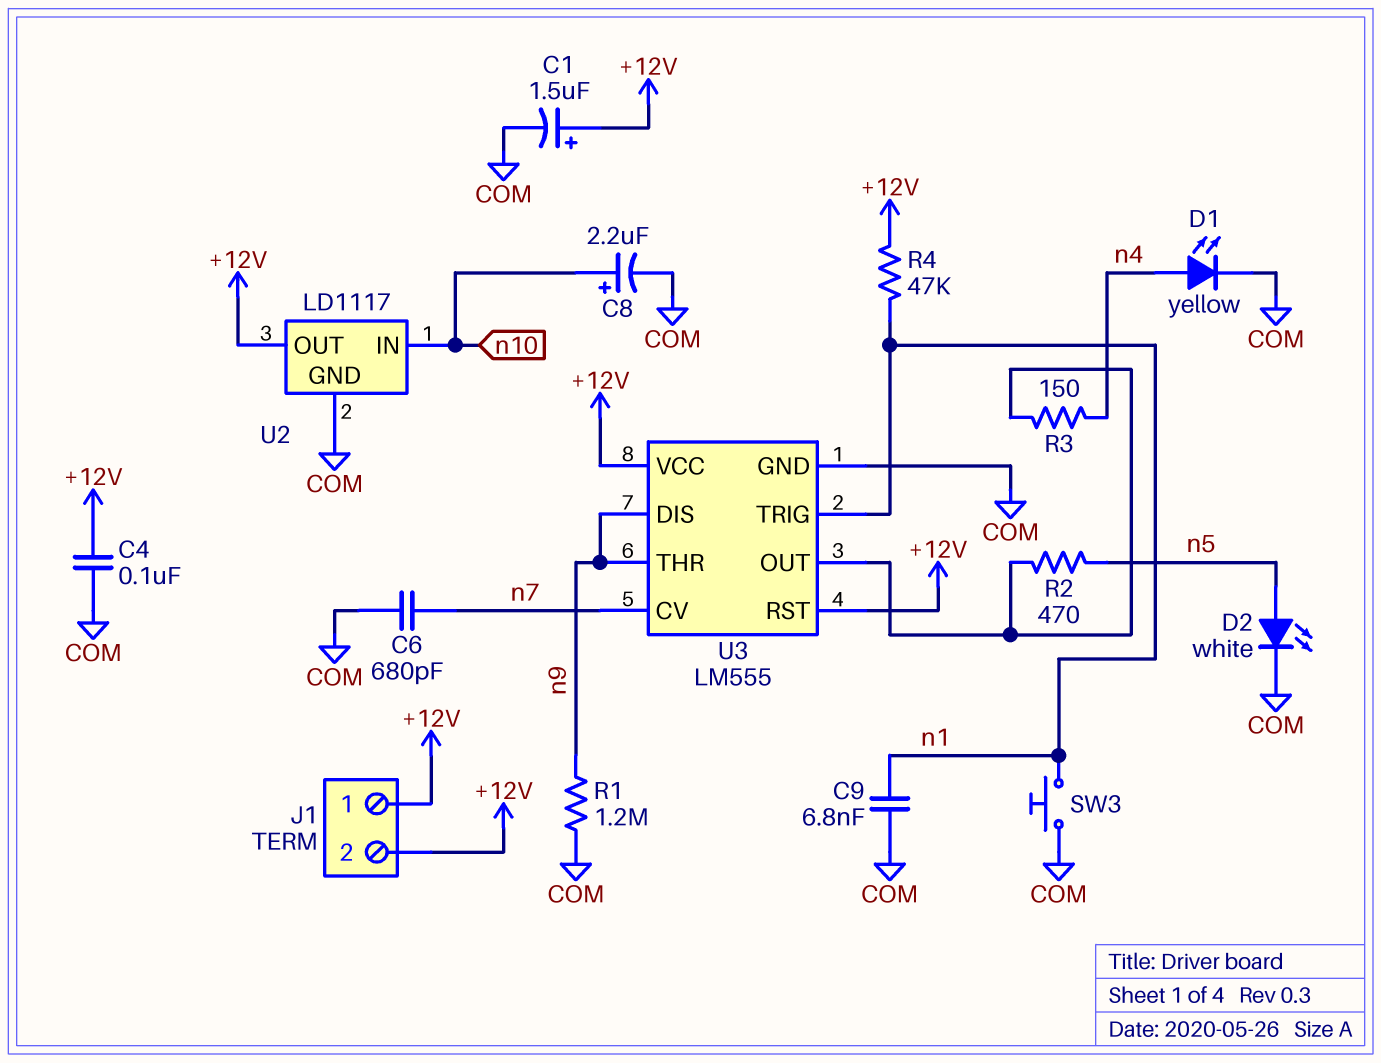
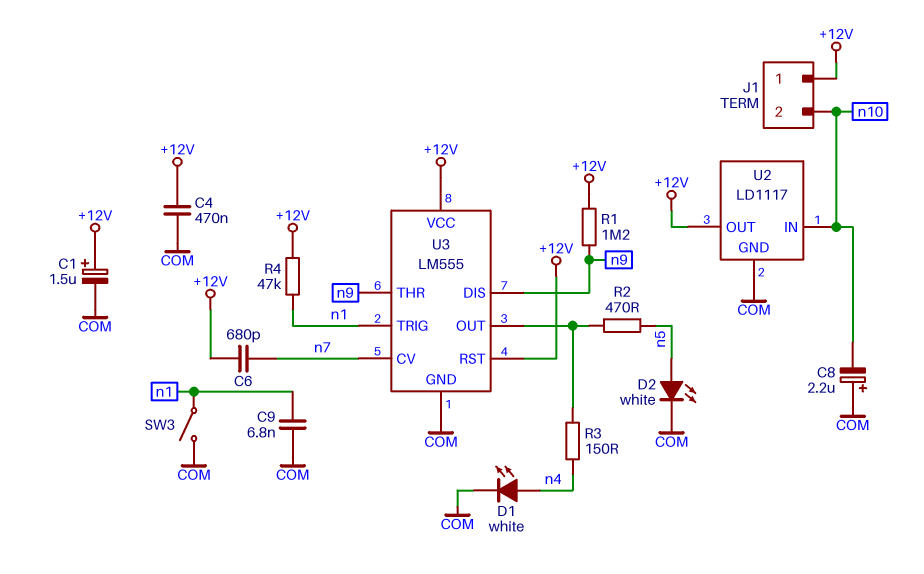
C4: 100nF (+12V, COM) -> 470nF (+12V, COM)
C6: 680pF (COM, n7) -> 680pF (+12V, n7)
C8: 2.2uF (plus n10, minus COM) -> 2.2uF (plus COM, minus n10)
D1: LED yellow (A n4, K COM) -> LED white (A n4, K COM)
J1 pin 2: +12V -> n10
R1: 1.2M (COM, n9) -> 1.2M (+12V, n9)
SW3: button (COM, n1) -> switch (COM, n1)

